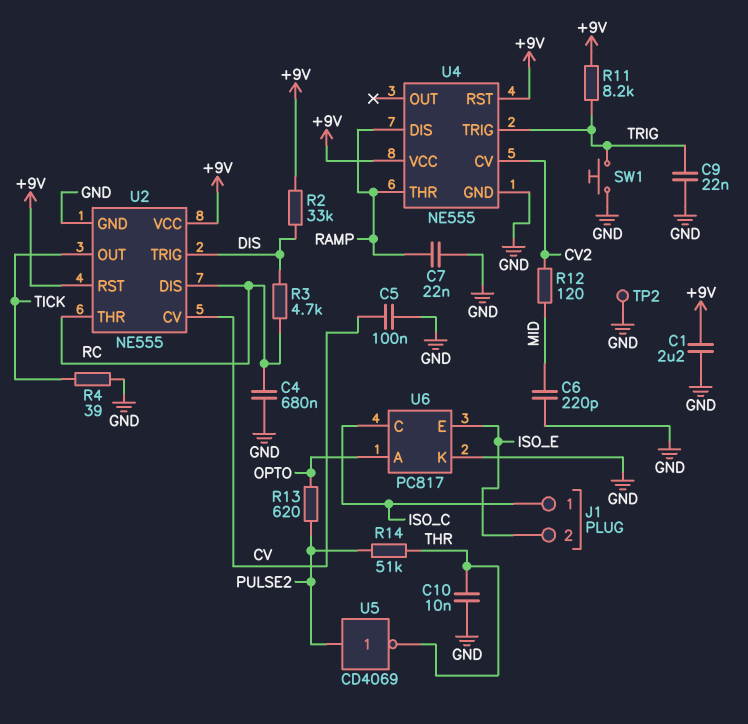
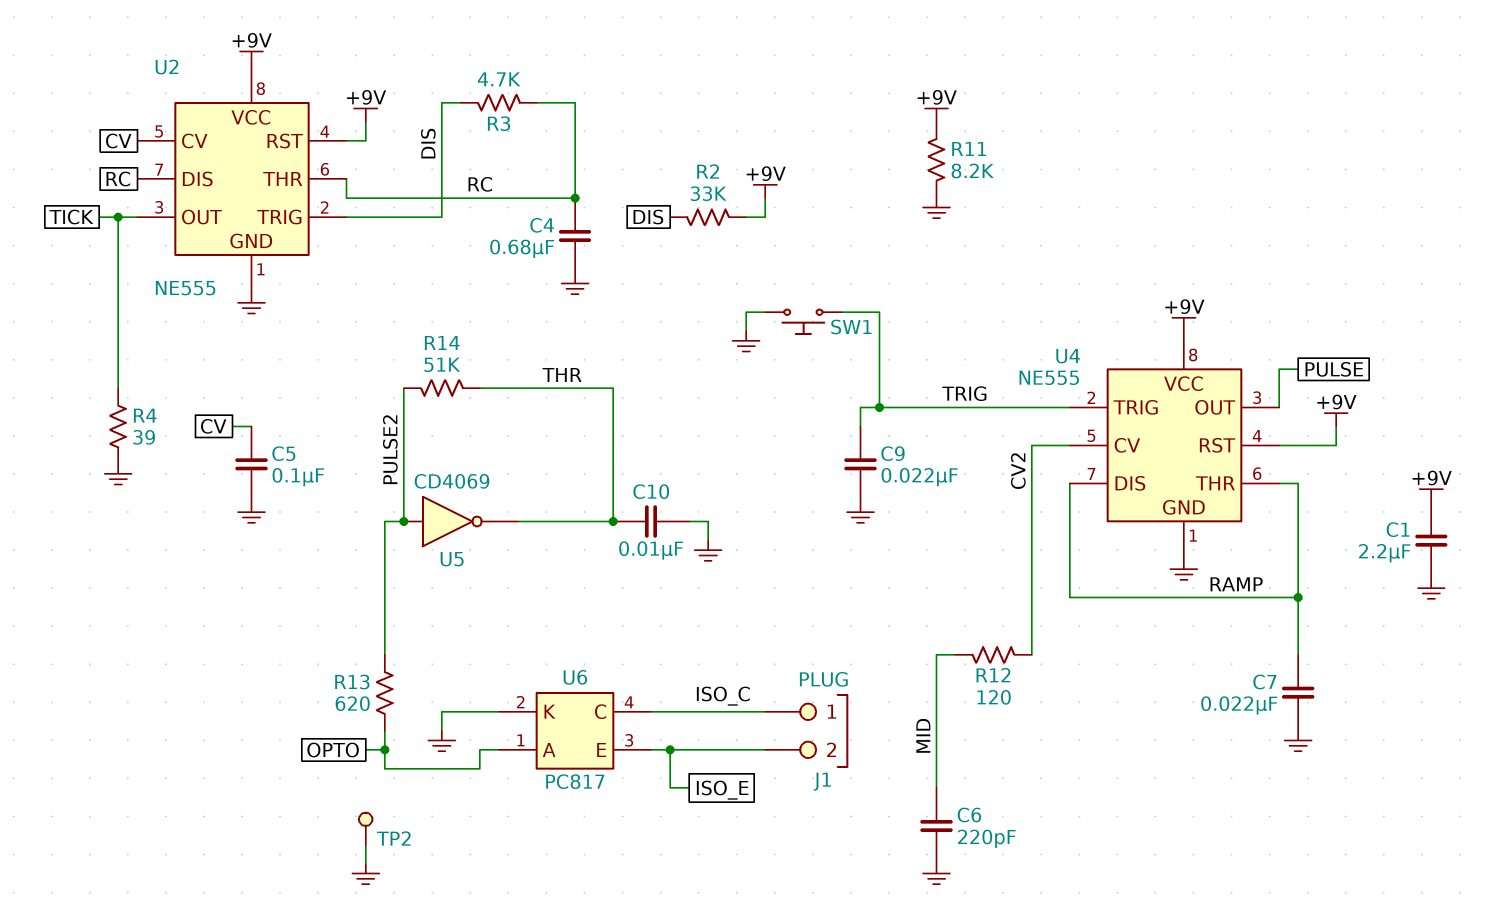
R11: 8.2k (+9V, TRIG) -> 8.2k (+9V, GND)
U4 pin OUT: none -> PULSE

